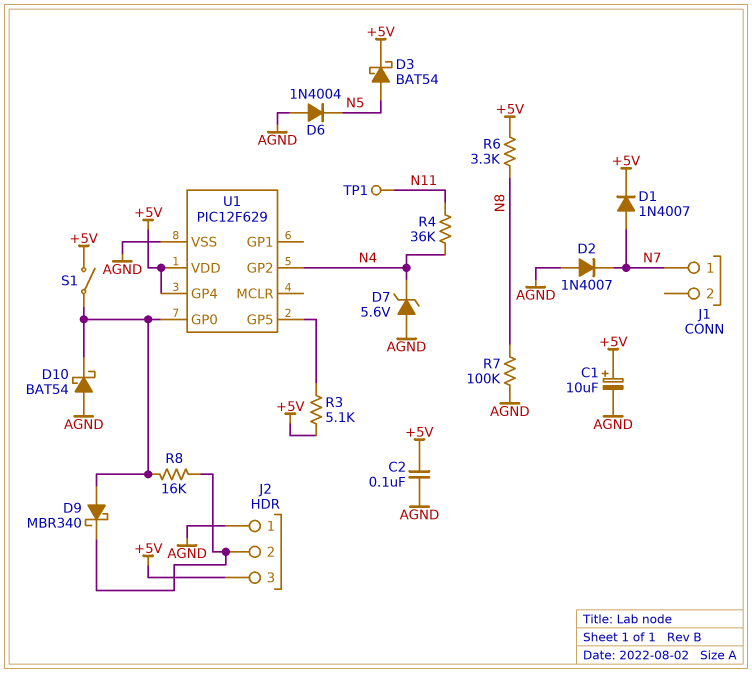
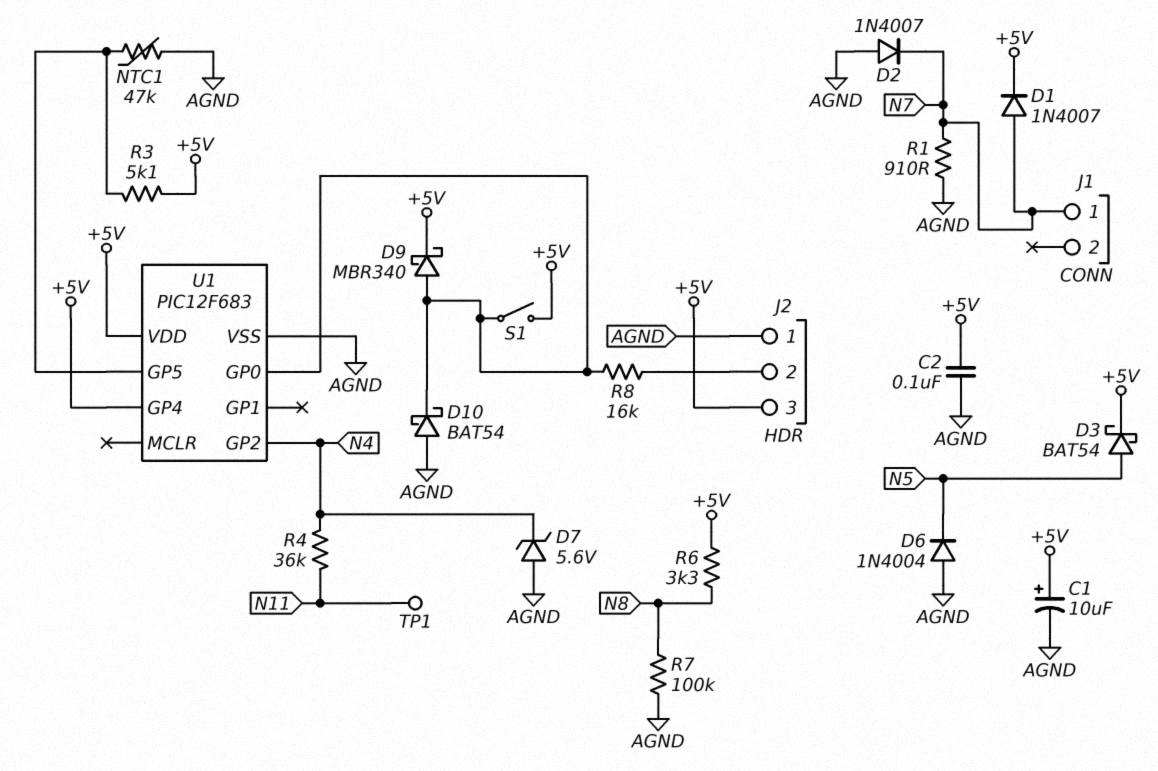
D9: schottky MBR340 (A U1/GP0, K J2/2) -> schottky MBR340 (A U1/GP0, K +5V)
NTC1: none -> 47k (AGND, U1/GP5)
R1: none -> 910 (AGND, N7)
U1: PIC12F629 -> PIC12F683

